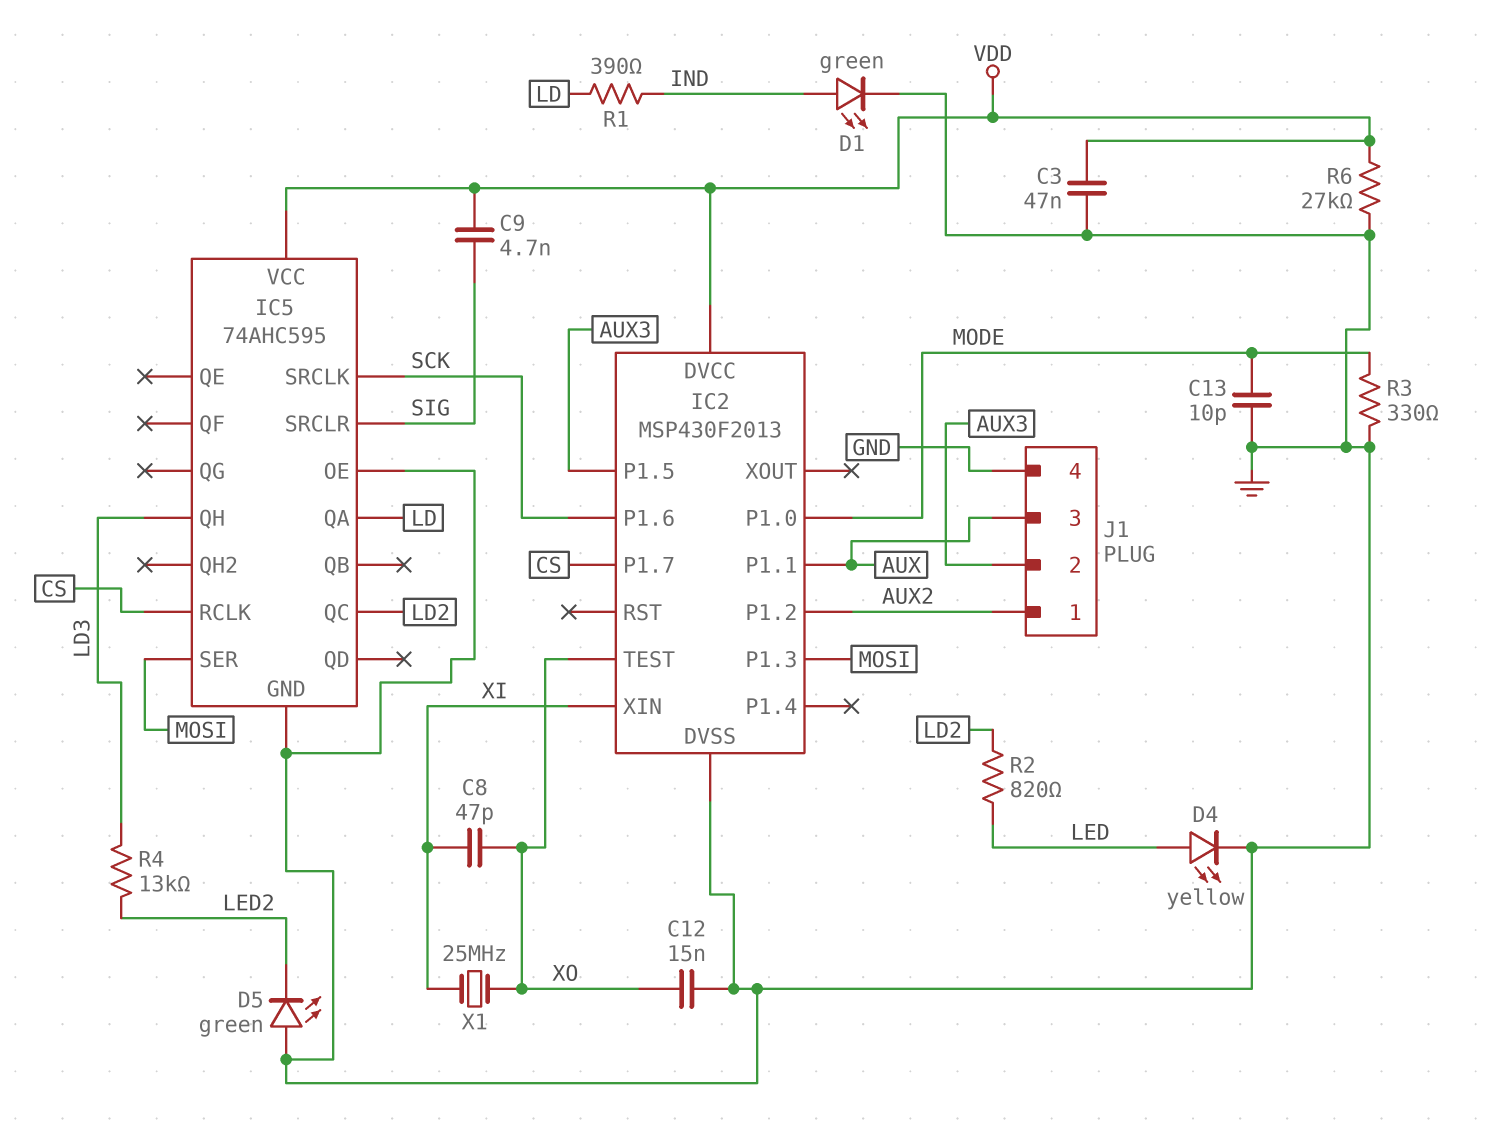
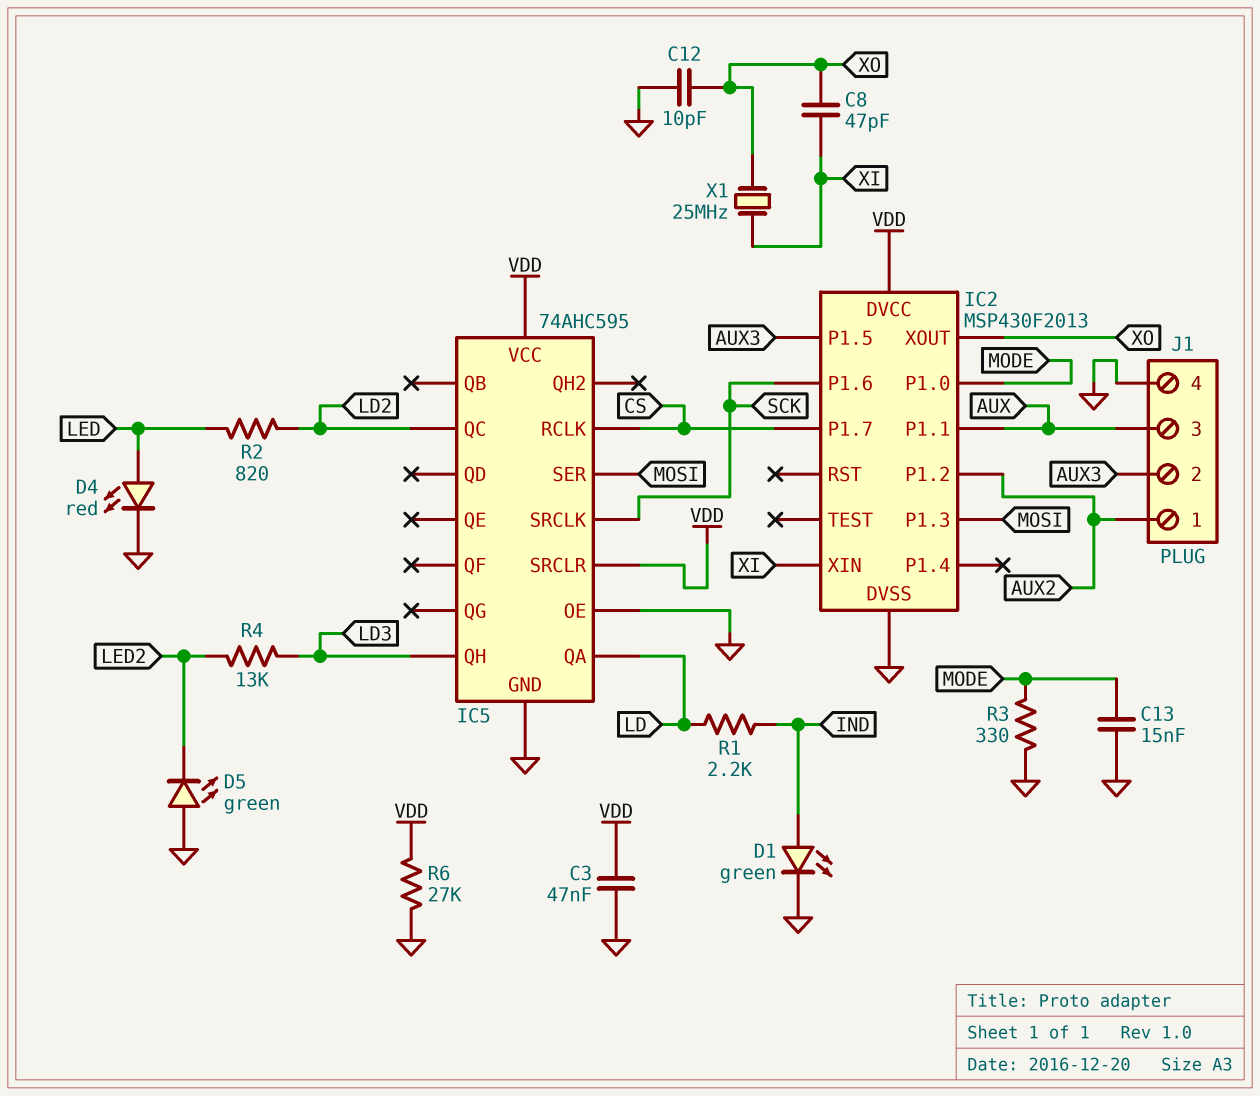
C9: 4.7nF (SIG, VDD) -> none
C12: 15nF (GND, XO) -> 10pF (GND, XO)
C13: 10pF (GND, MODE) -> 15nF (GND, MODE)
D4: LED yellow (A LED, K GND) -> LED red (A LED, K GND)
IC2 pin TEST: XO -> none
IC2 pin XOUT: none -> XO
IC5 pin SRCLR: SIG -> VDD
R1: 390 (IND, LD) -> 2.2k (IND, LD)

